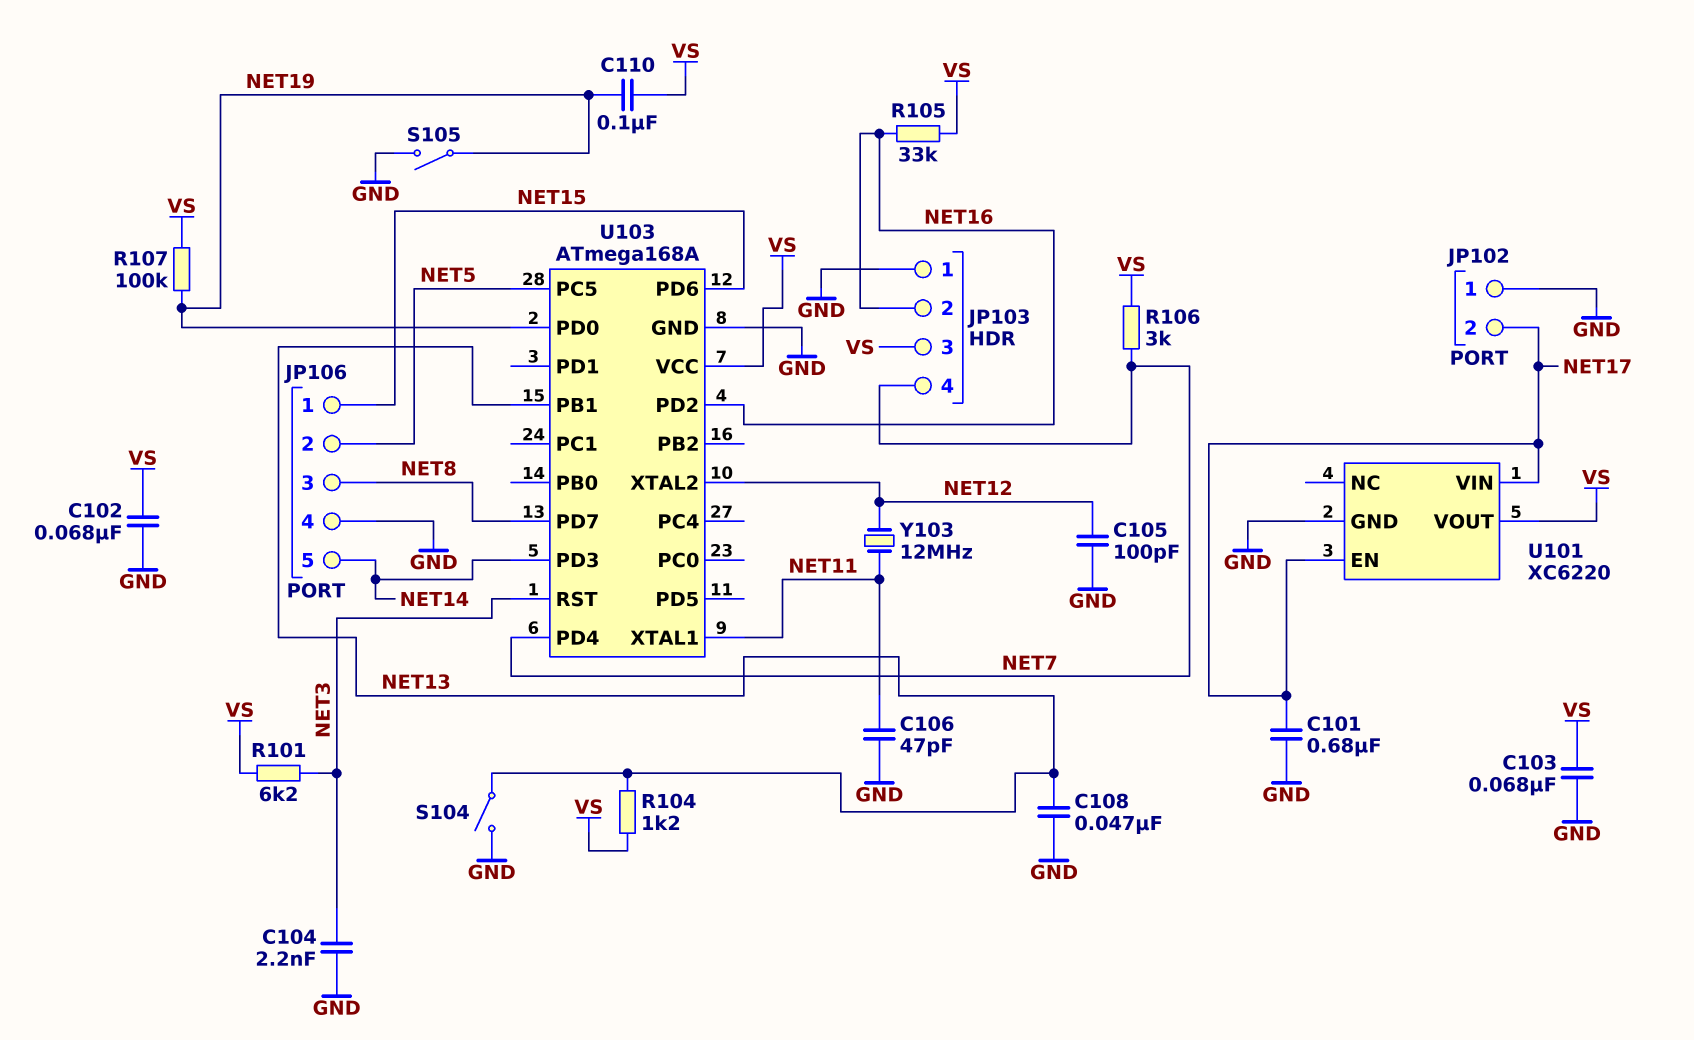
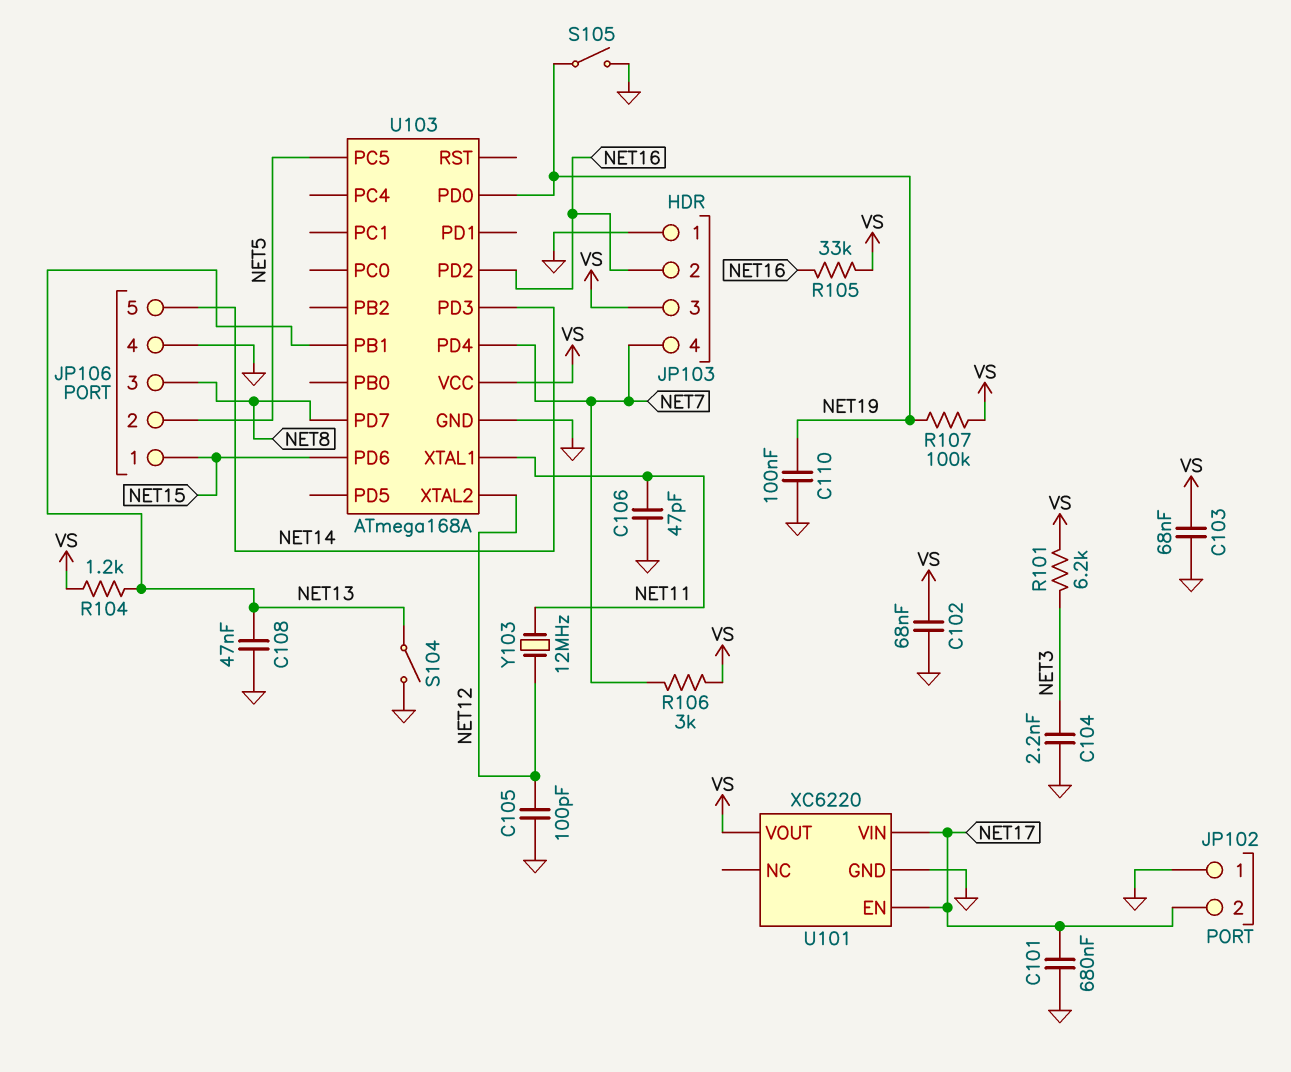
C110: 100nF (NET19, VS) -> 100nF (GND, NET19)
U103 pin RST: NET3 -> none

